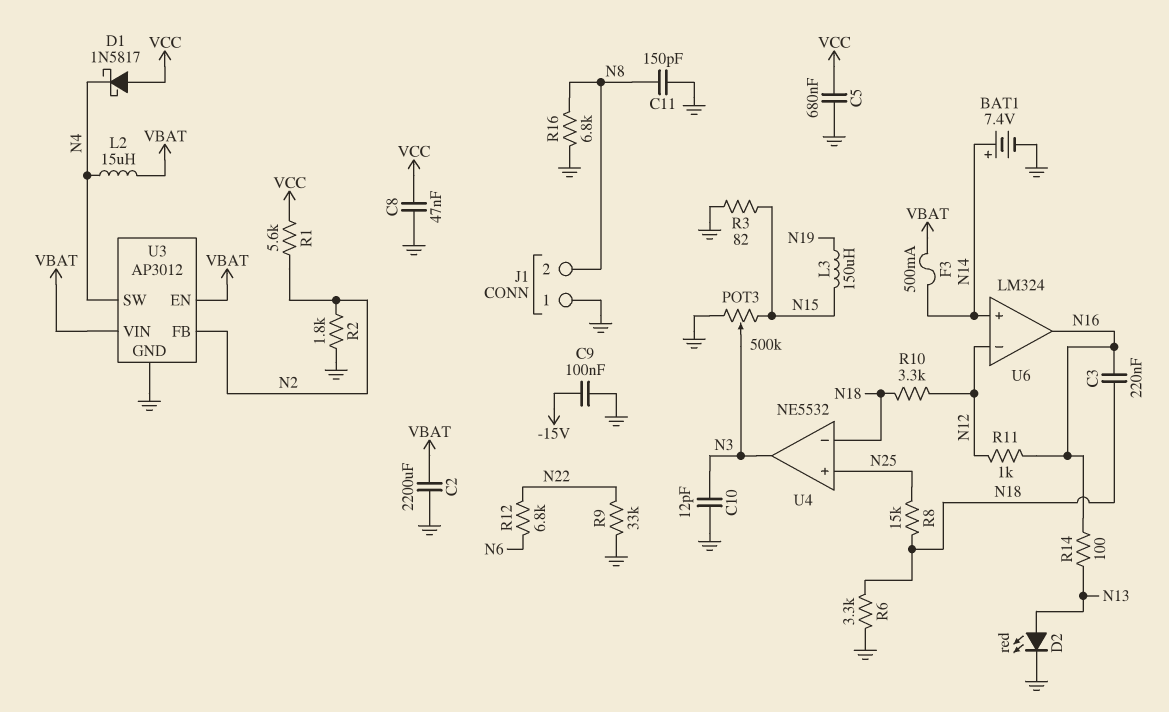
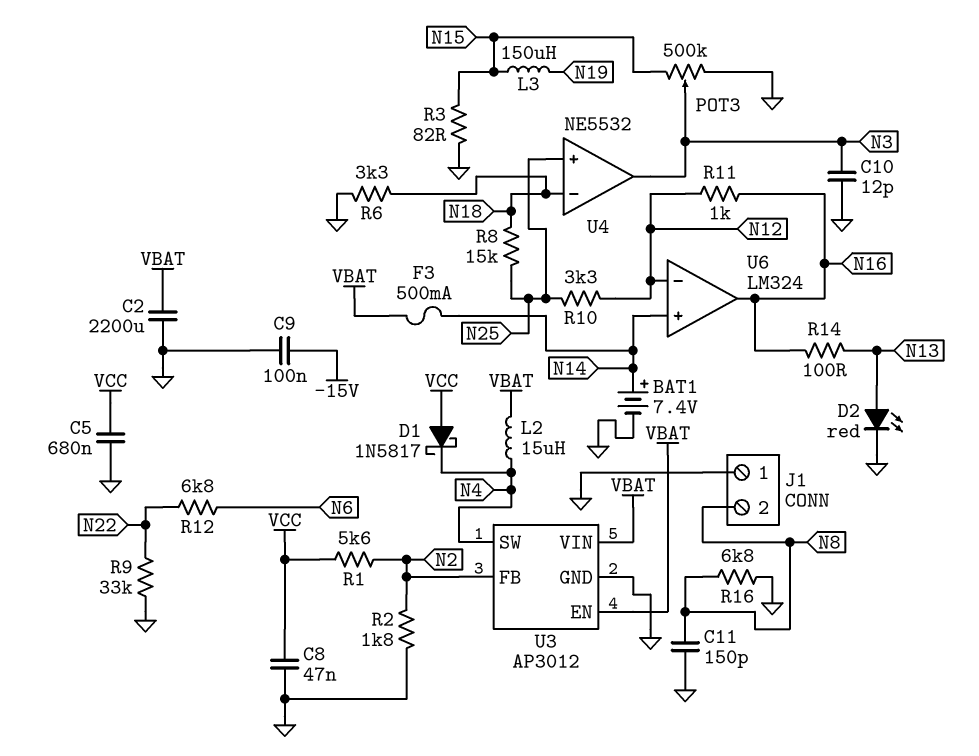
C3: 220nF (N16, N18) -> none
R10: 3.3k (N12, N18) -> 3.3k (N12, N25)

